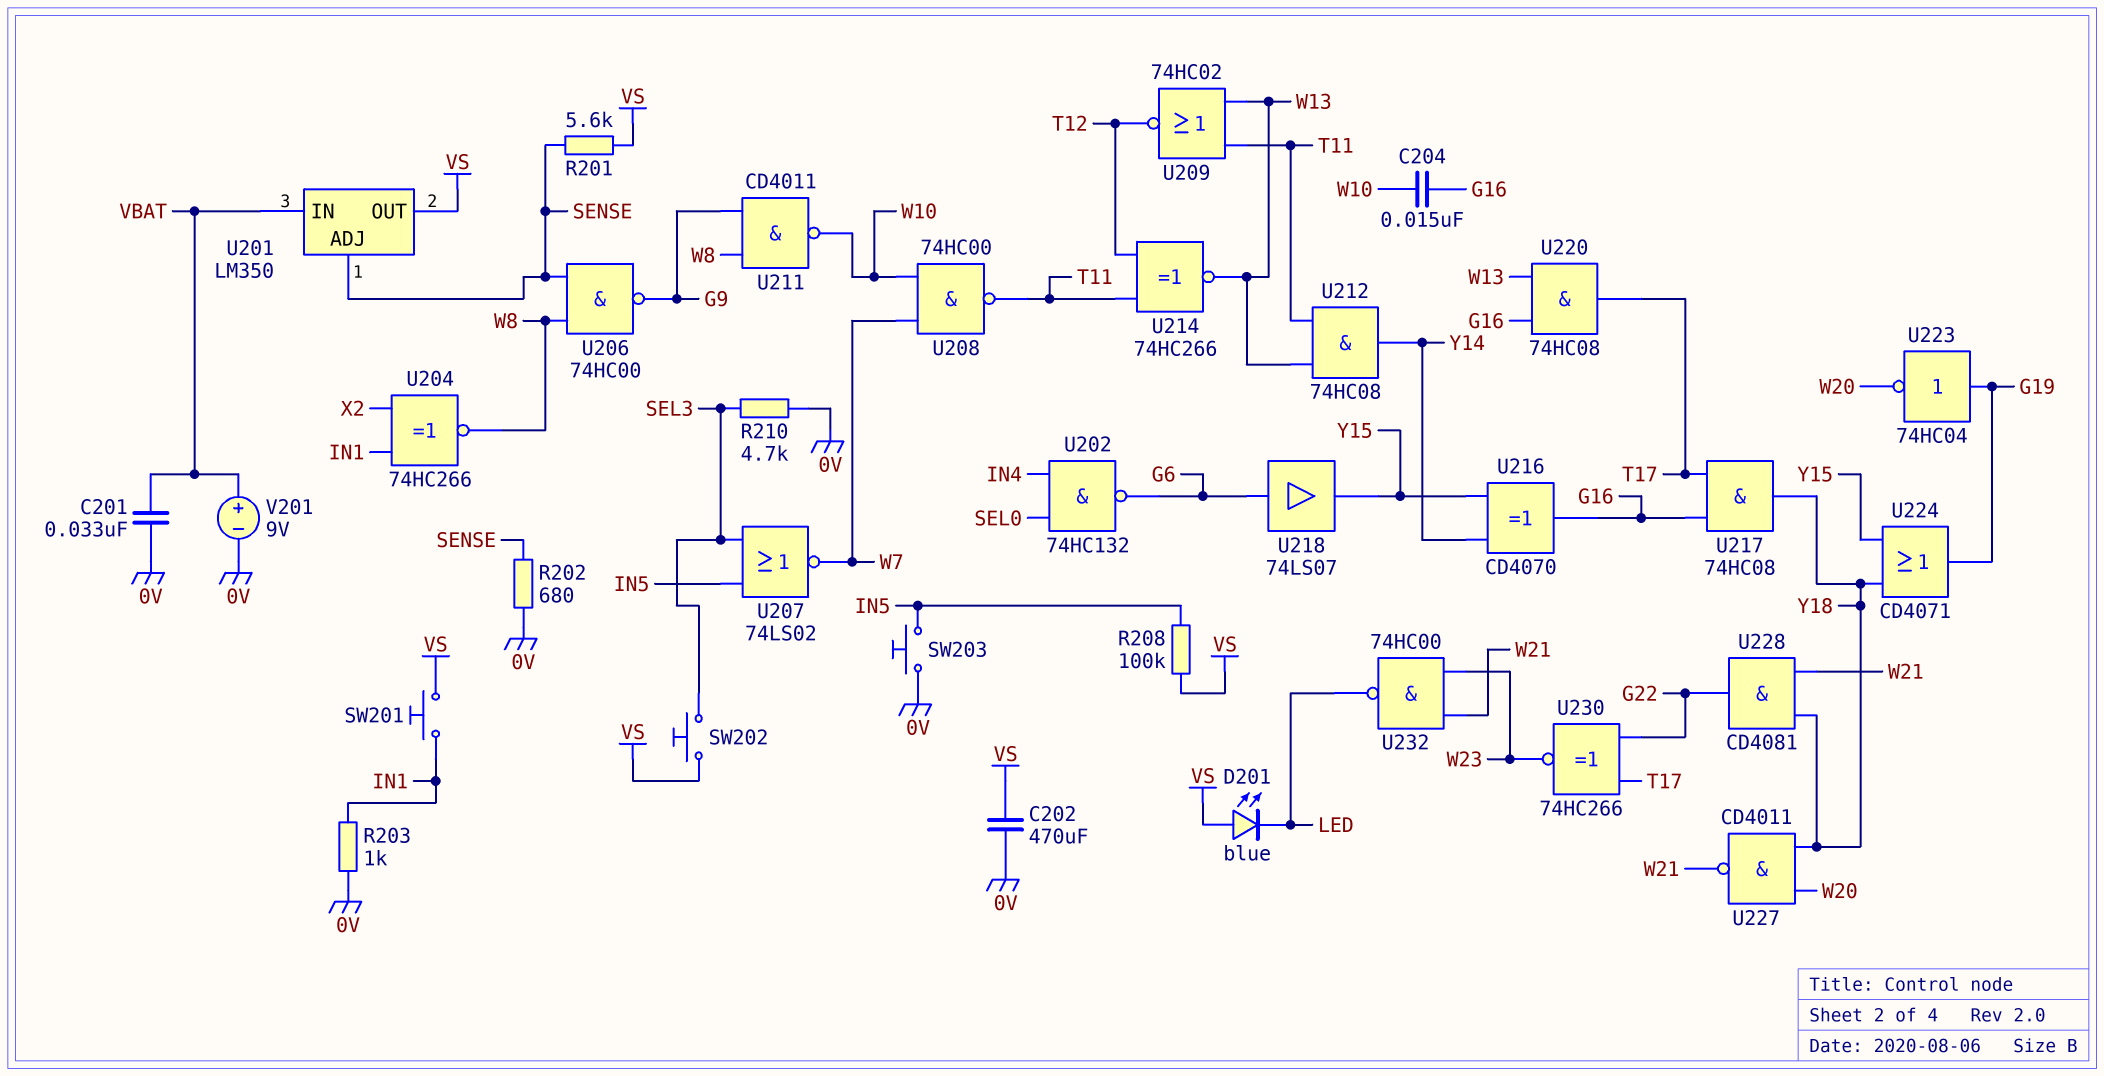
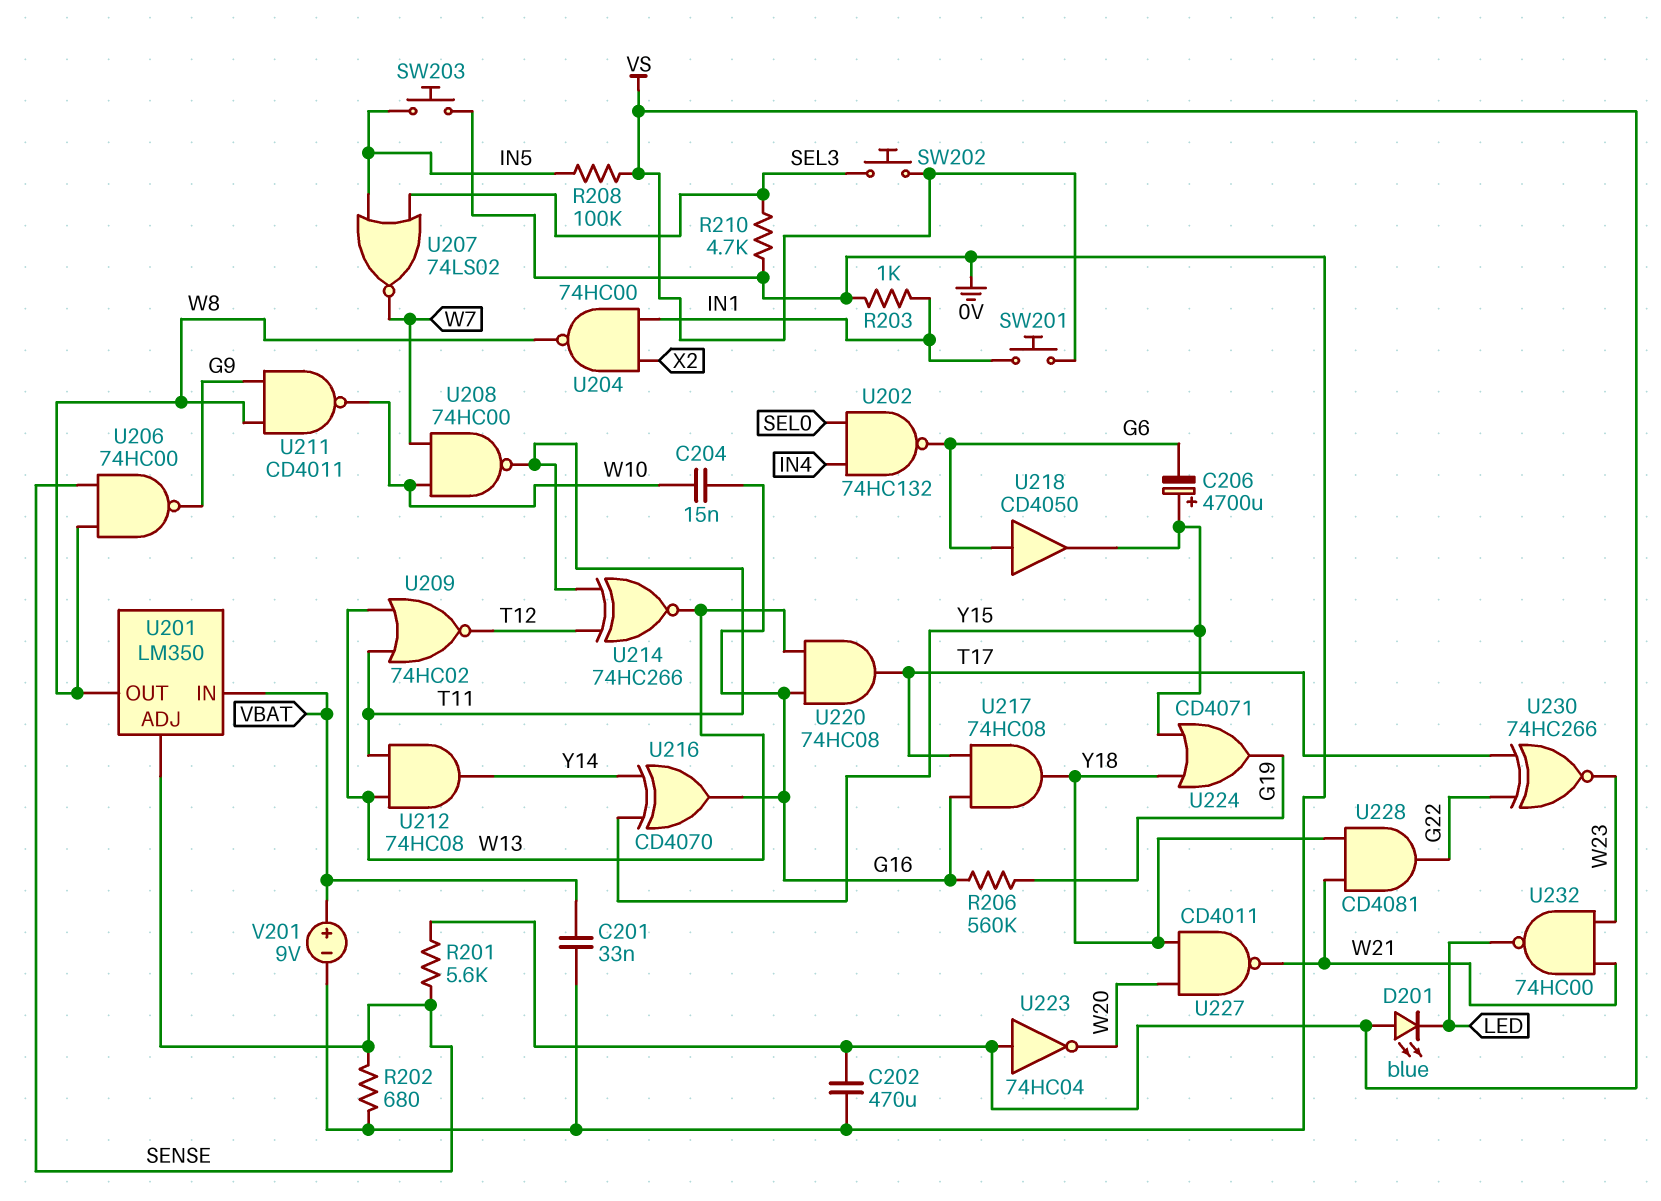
C206: none -> 4700uF (plus Y15, minus G6)
R206: none -> 560k (G16, G19)
U201 pin OUT: VS -> W8
U204: XNOR 74HC266 (in IN1, in X2, out W8) -> NAND 74HC00 (in IN1, in X2, out W8)
U218: buffer 74LS07 (in G6, out Y15) -> buffer CD4050 (in G6, out Y15)
U223: NOT 74HC04 (in G19, out W20) -> NOT 74HC04 (in VS, out W20)

